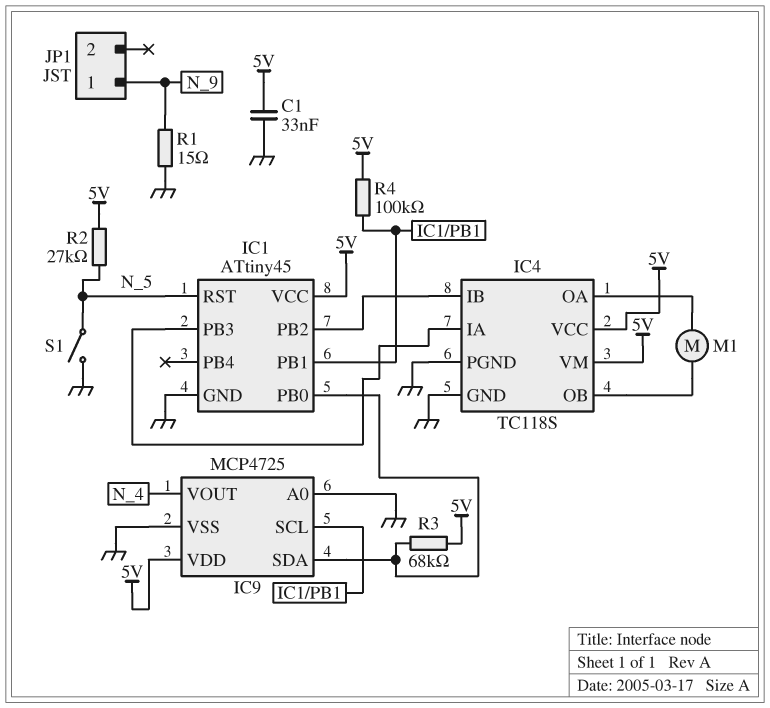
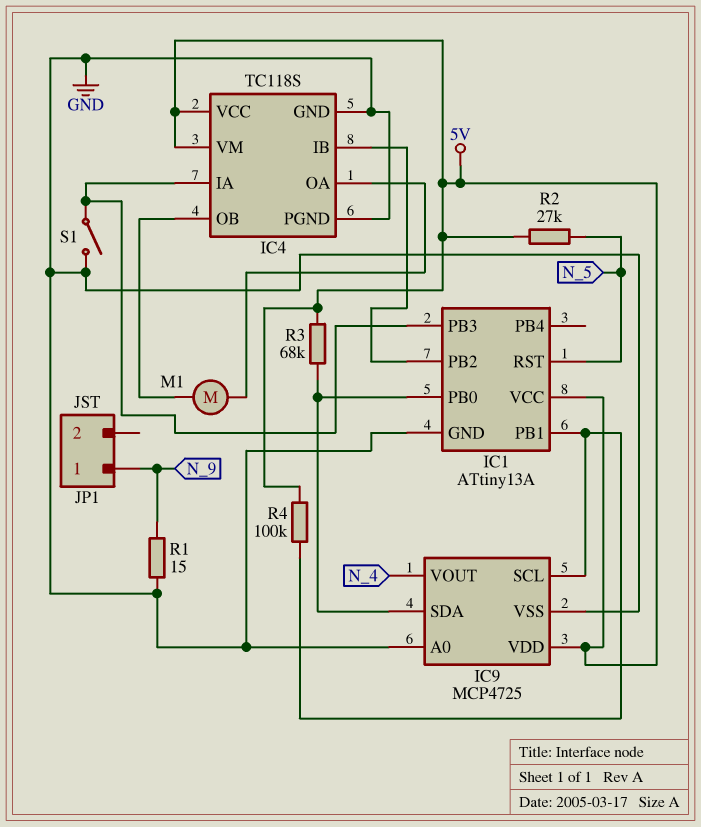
C1: 33nF (5V, GND) -> none
IC1: ATtiny45 -> ATtiny13A
S1: switch (GND, N_5) -> switch (GND, IC1/PB3)

